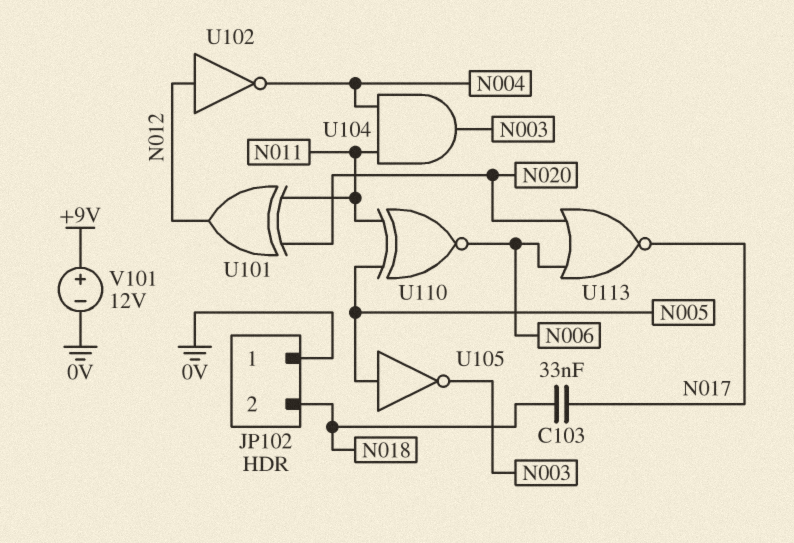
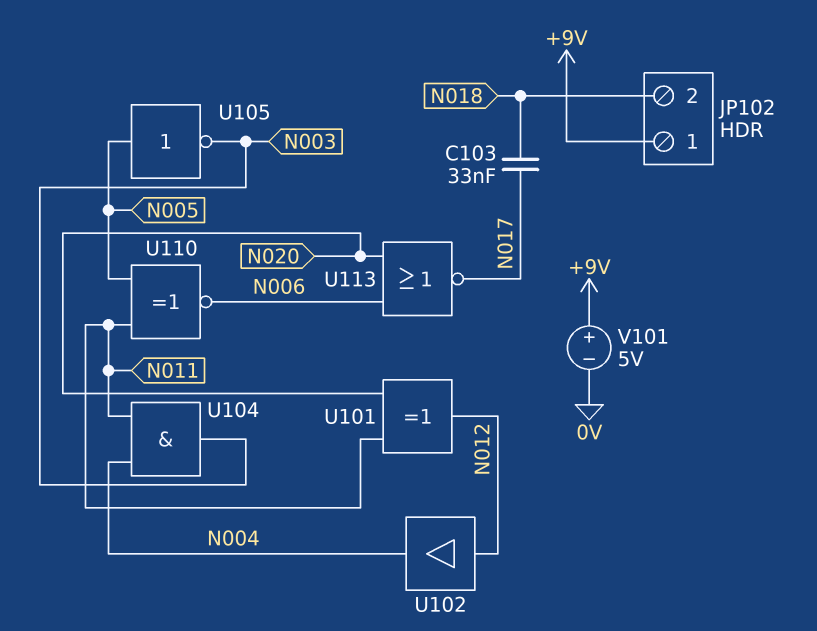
JP102 pin 1: 0V -> +9V
U102: NOT (in N012, out N004) -> buffer (in N012, out N004)
V101: 12V (plus +9V, minus 0V) -> 5V (plus +9V, minus 0V)

